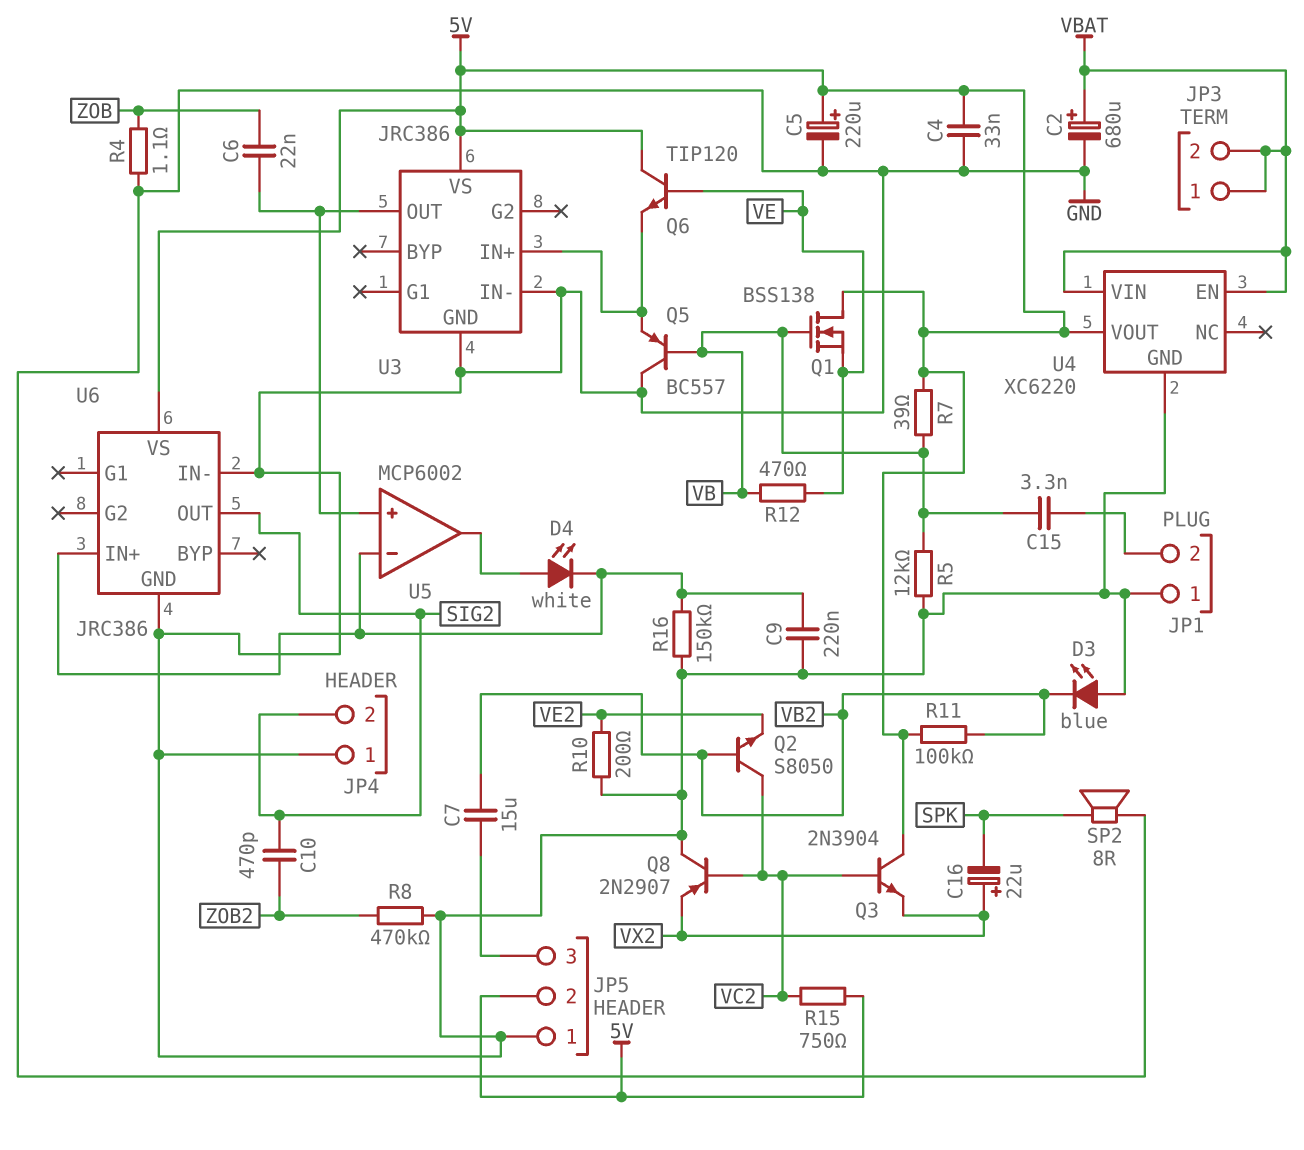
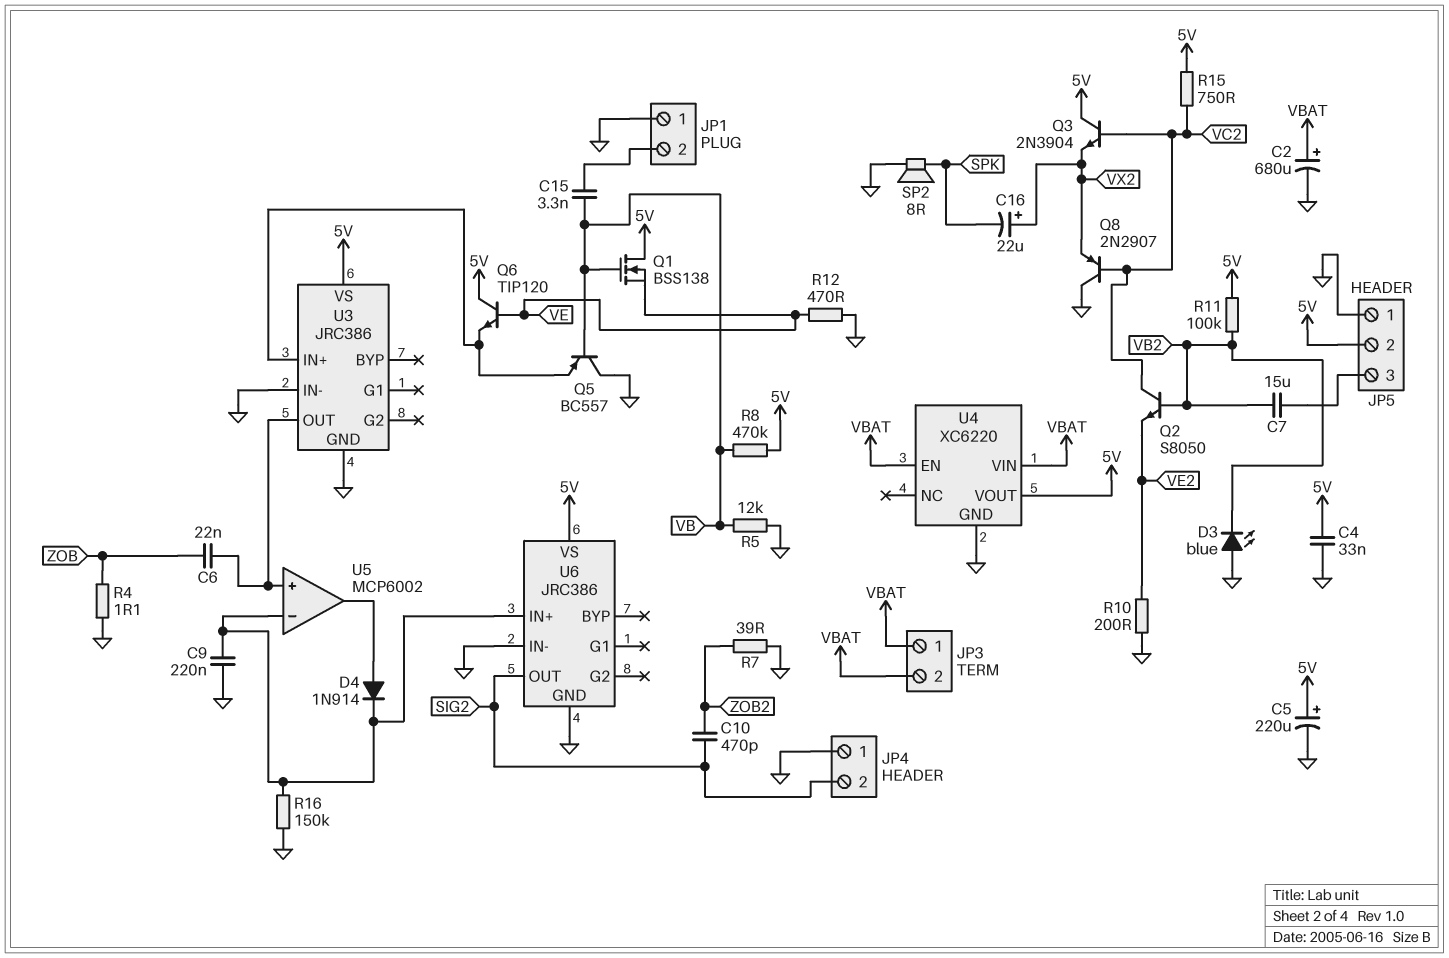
D4: LED white (A U5/out, K U5/in-) -> diode 1N914 (A U5/out, K U5/in-)
R7: 39 (5V, VB) -> 39 (GND, ZOB2)
R8: 470k (GND, ZOB2) -> 470k (5V, VB)
R12: 470 (VB, VE) -> 470 (GND, VE)

